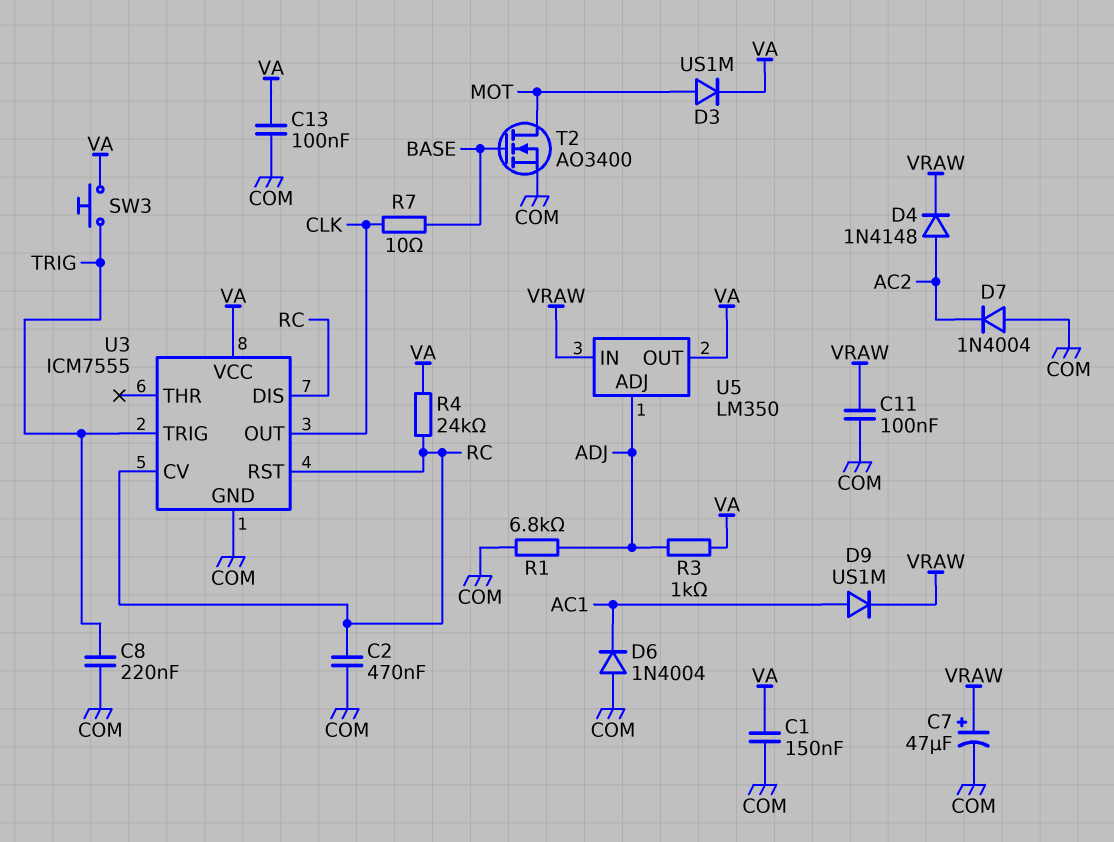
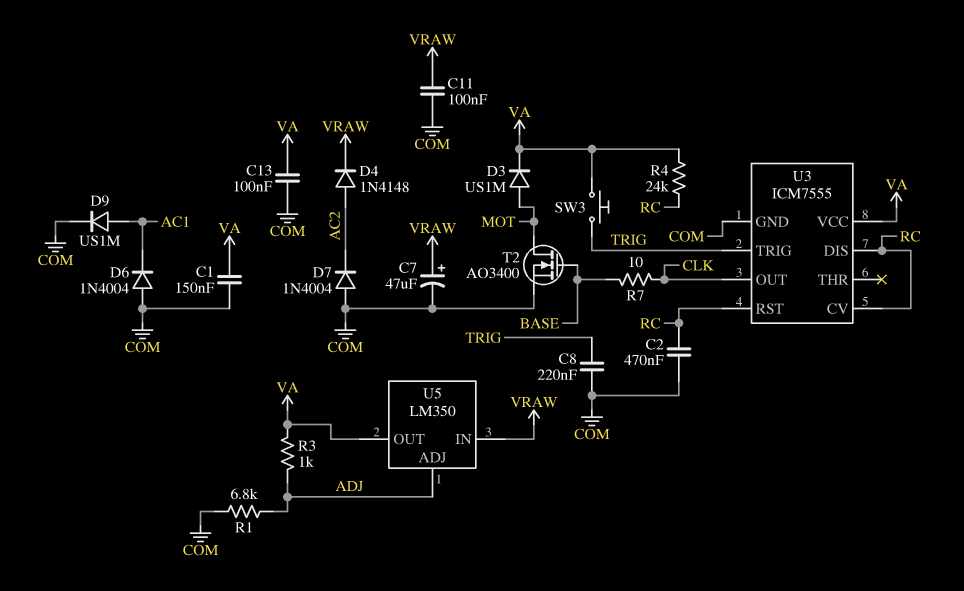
D9: diode US1M (A AC1, K VRAW) -> diode US1M (A AC1, K COM)

